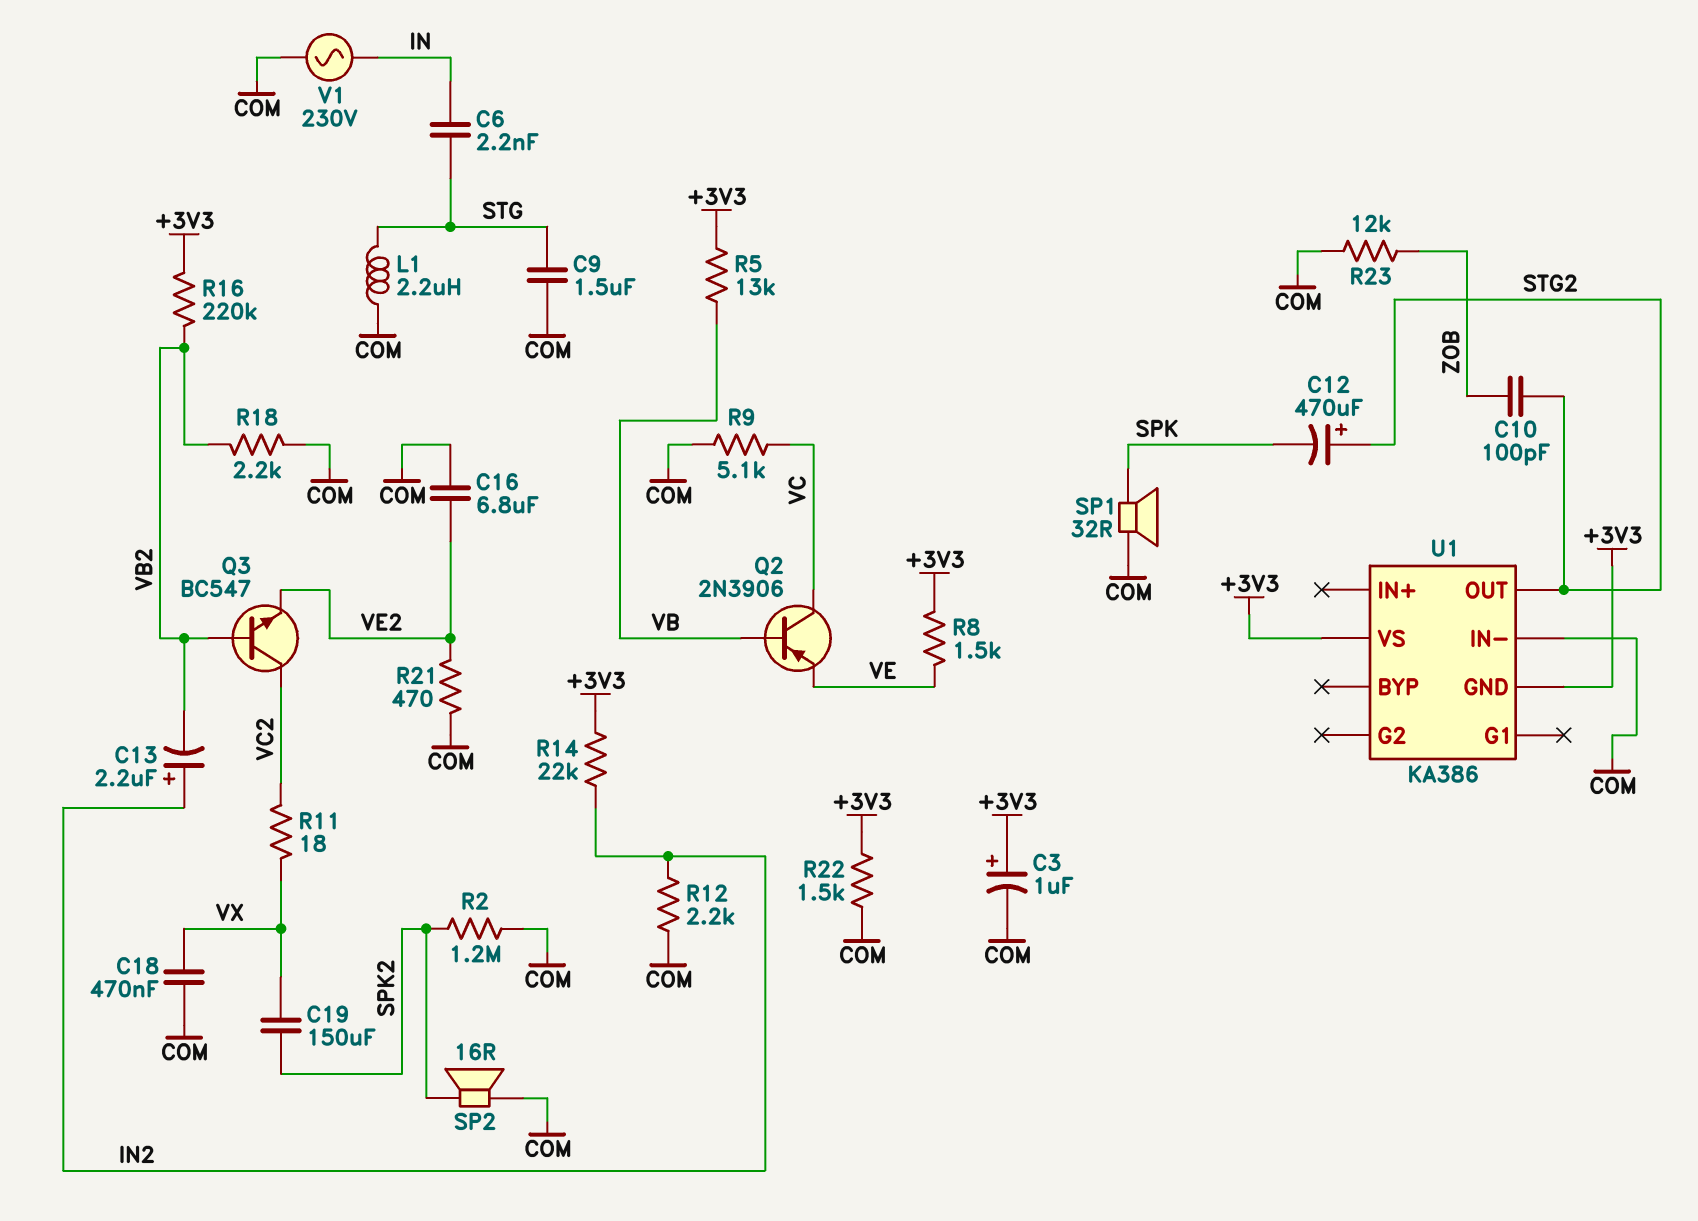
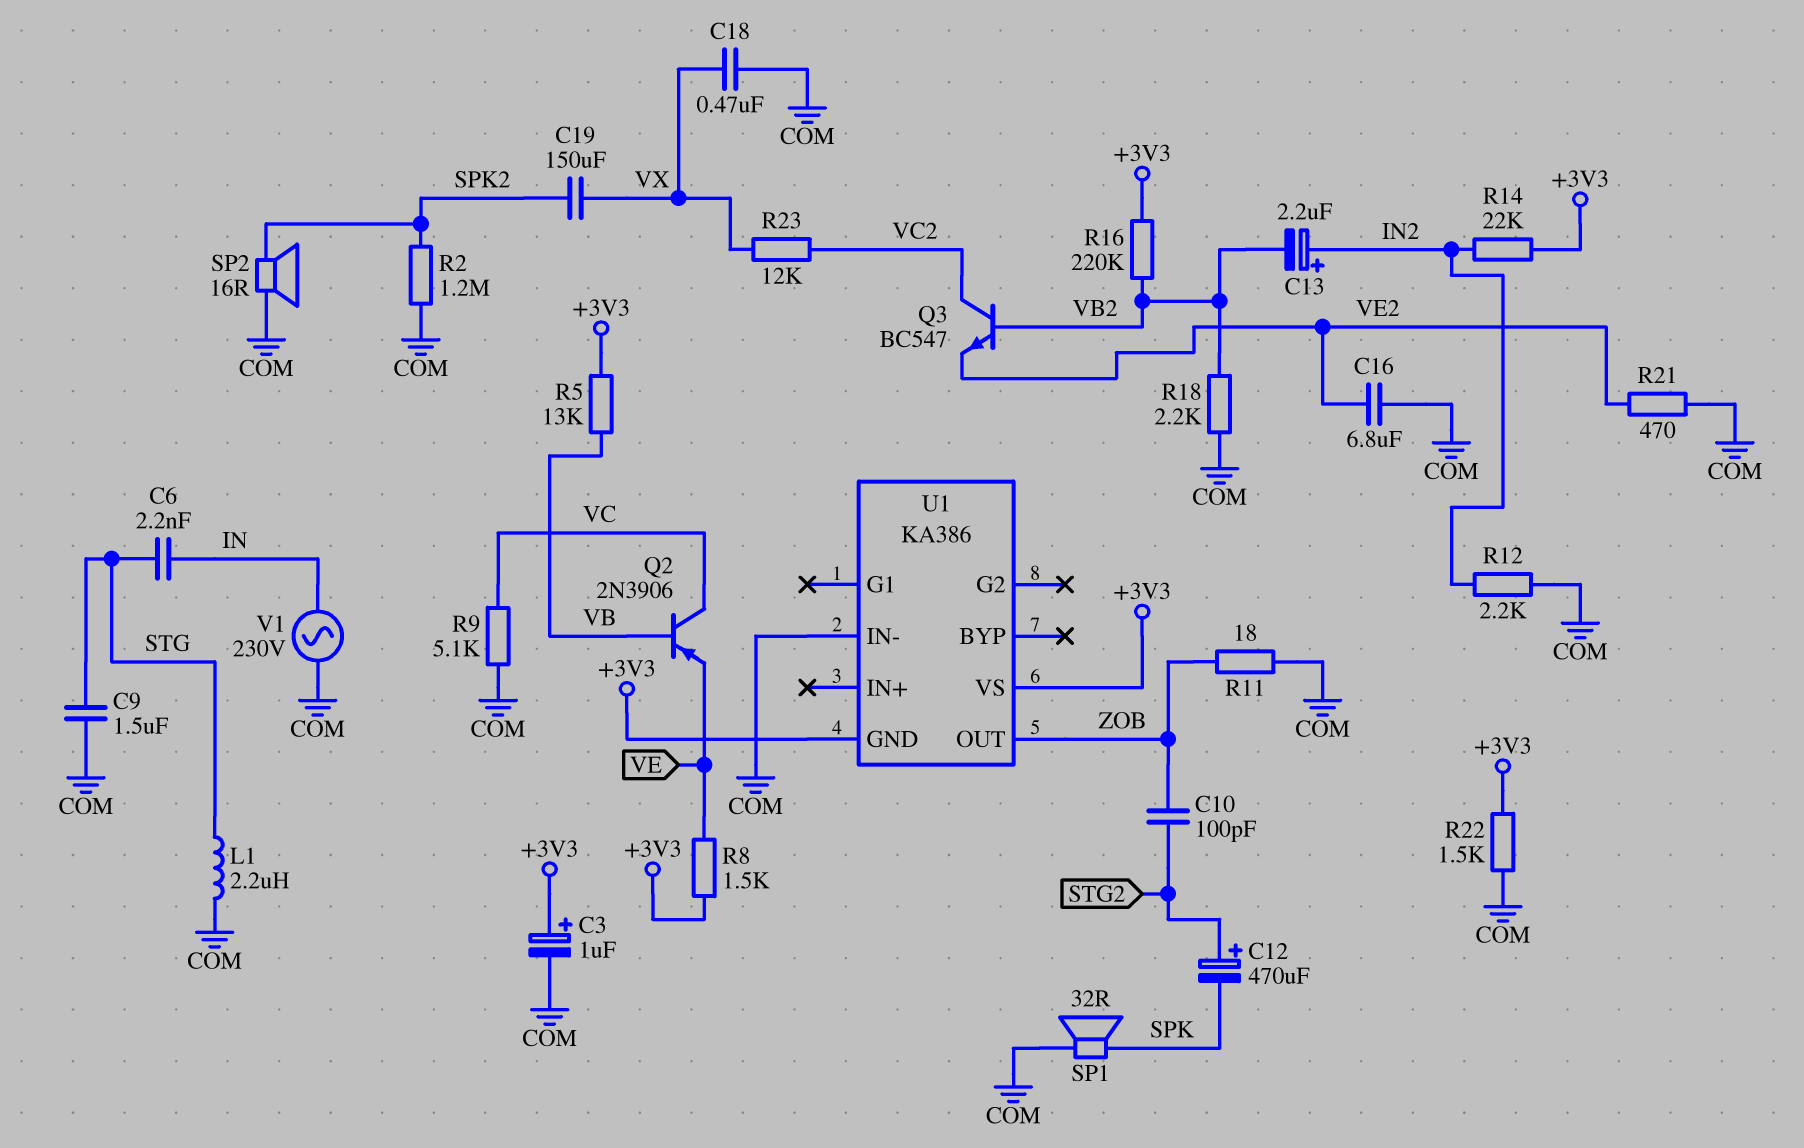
R11: 18 (VC2, VX) -> 18 (COM, ZOB)
R23: 12k (COM, ZOB) -> 12k (VC2, VX)
U1 pin OUT: STG2 -> ZOB

